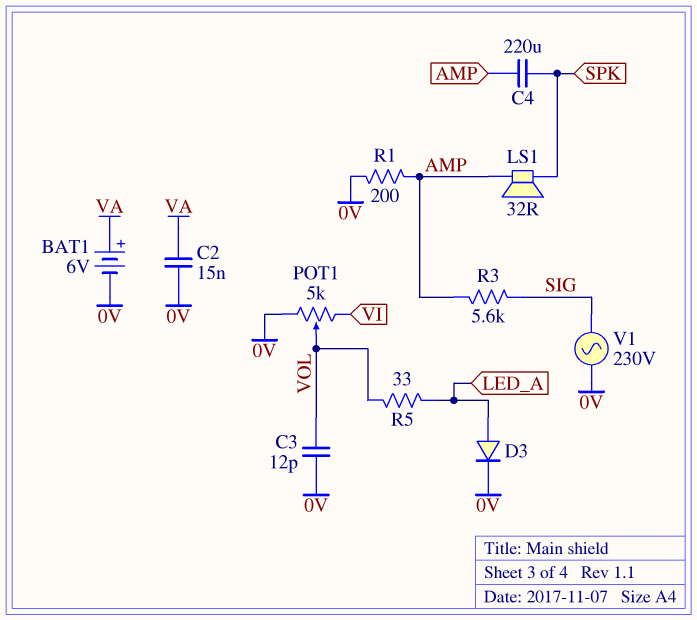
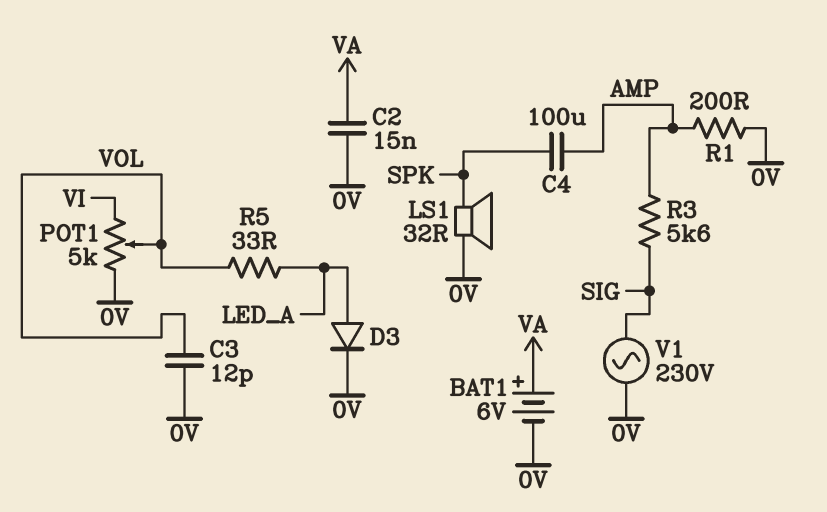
C4: 220uF (AMP, SPK) -> 100uF (AMP, SPK)
LS1: speaker 32R (AMP, SPK) -> speaker 32R (0V, SPK)

